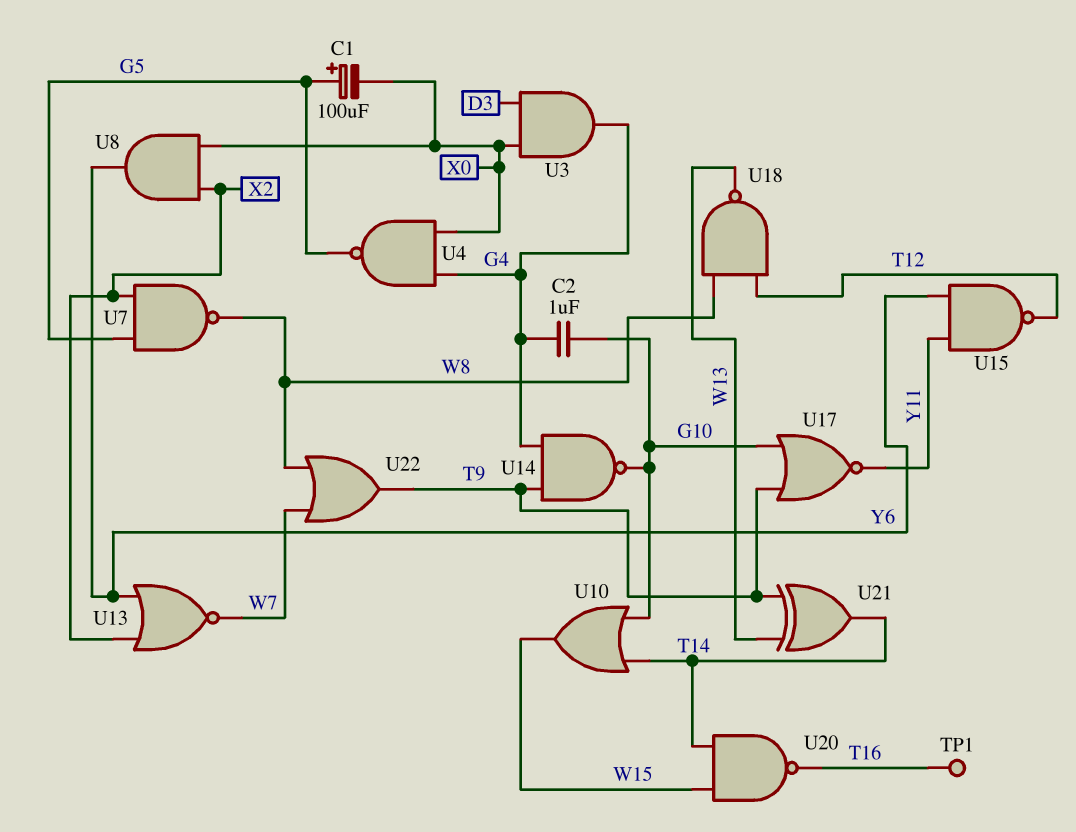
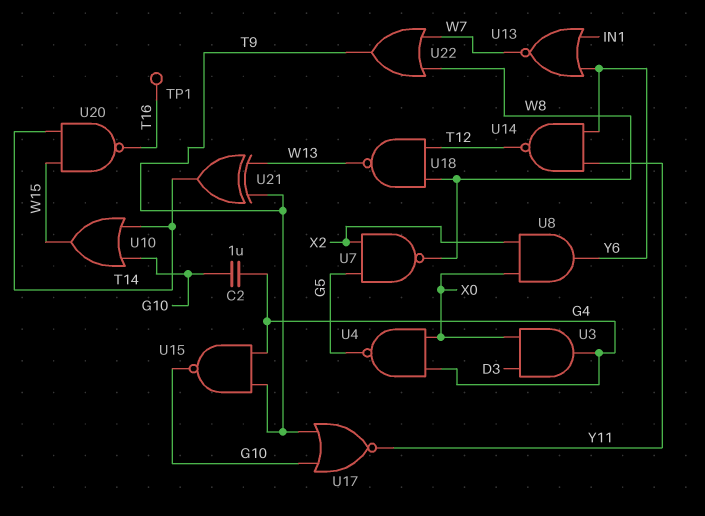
C1: 100uF (plus G5, minus X0) -> none
U13: NOR (in X2, in Y6, out W7) -> NOR (in IN1, in Y6, out W7)
U14: NAND (in G4, in T9, out G10) -> NAND (in Y6, in Y11, out T12)
U15: NAND (in Y6, in Y11, out T12) -> NAND (in G4, in T9, out G10)

